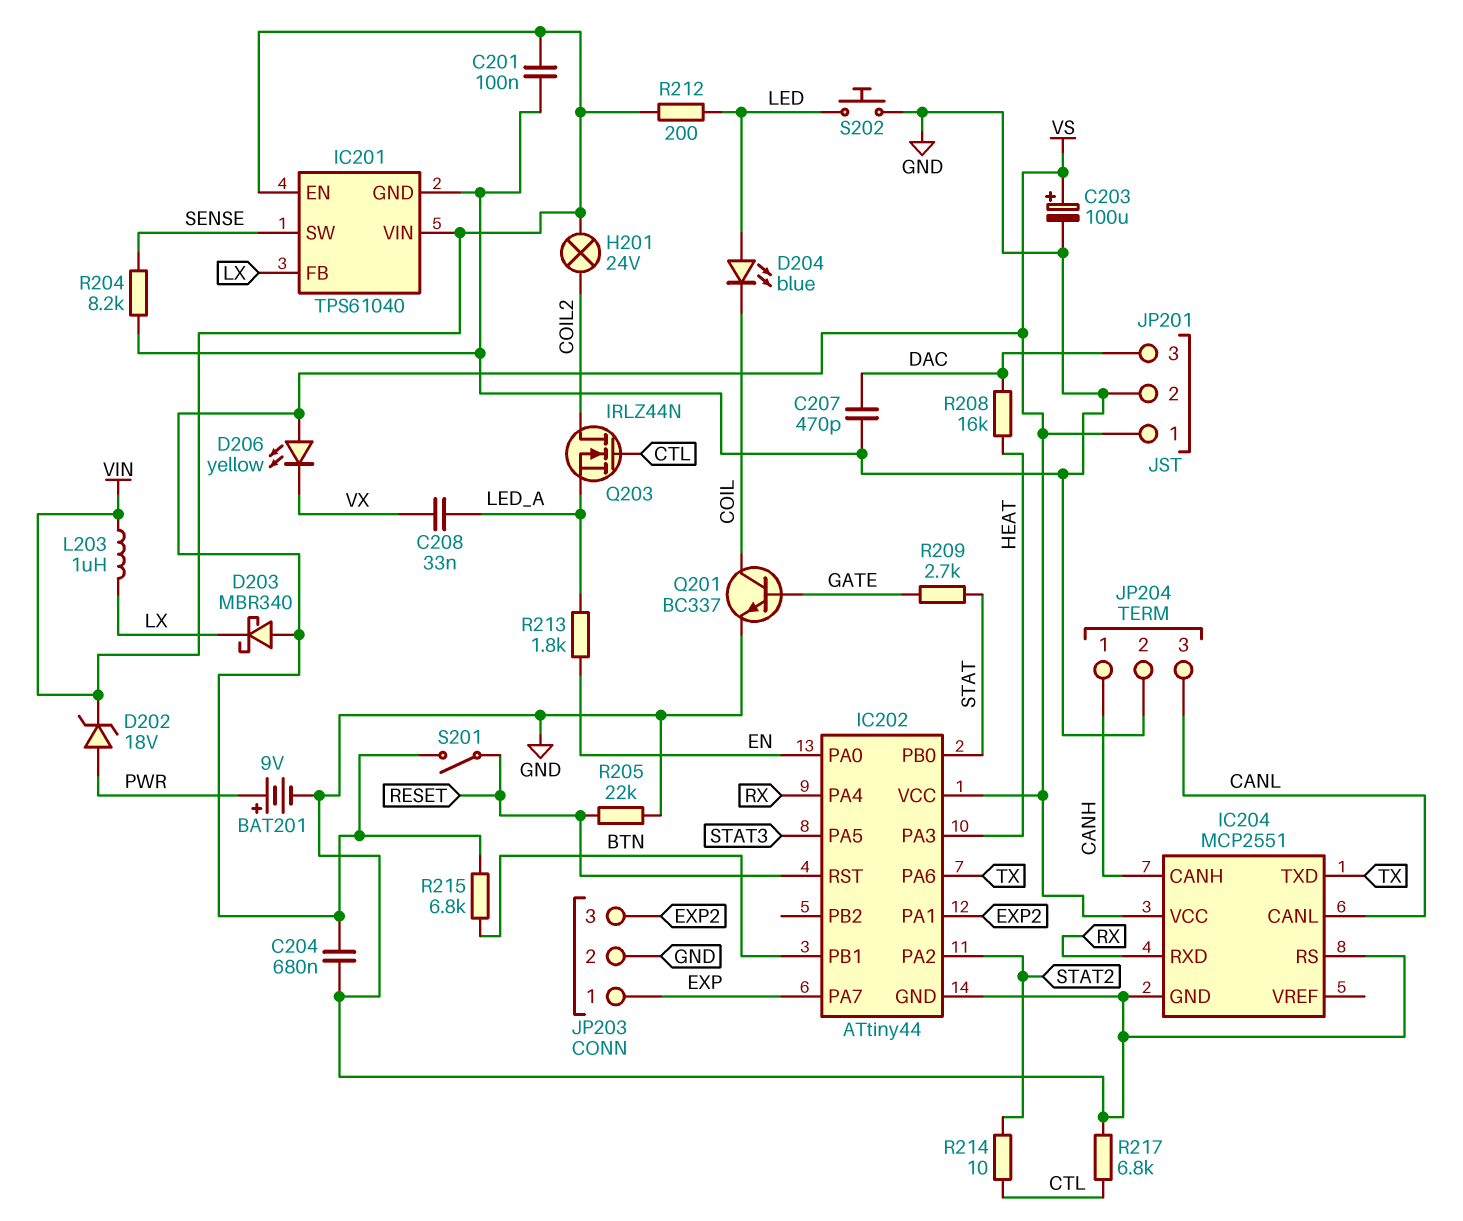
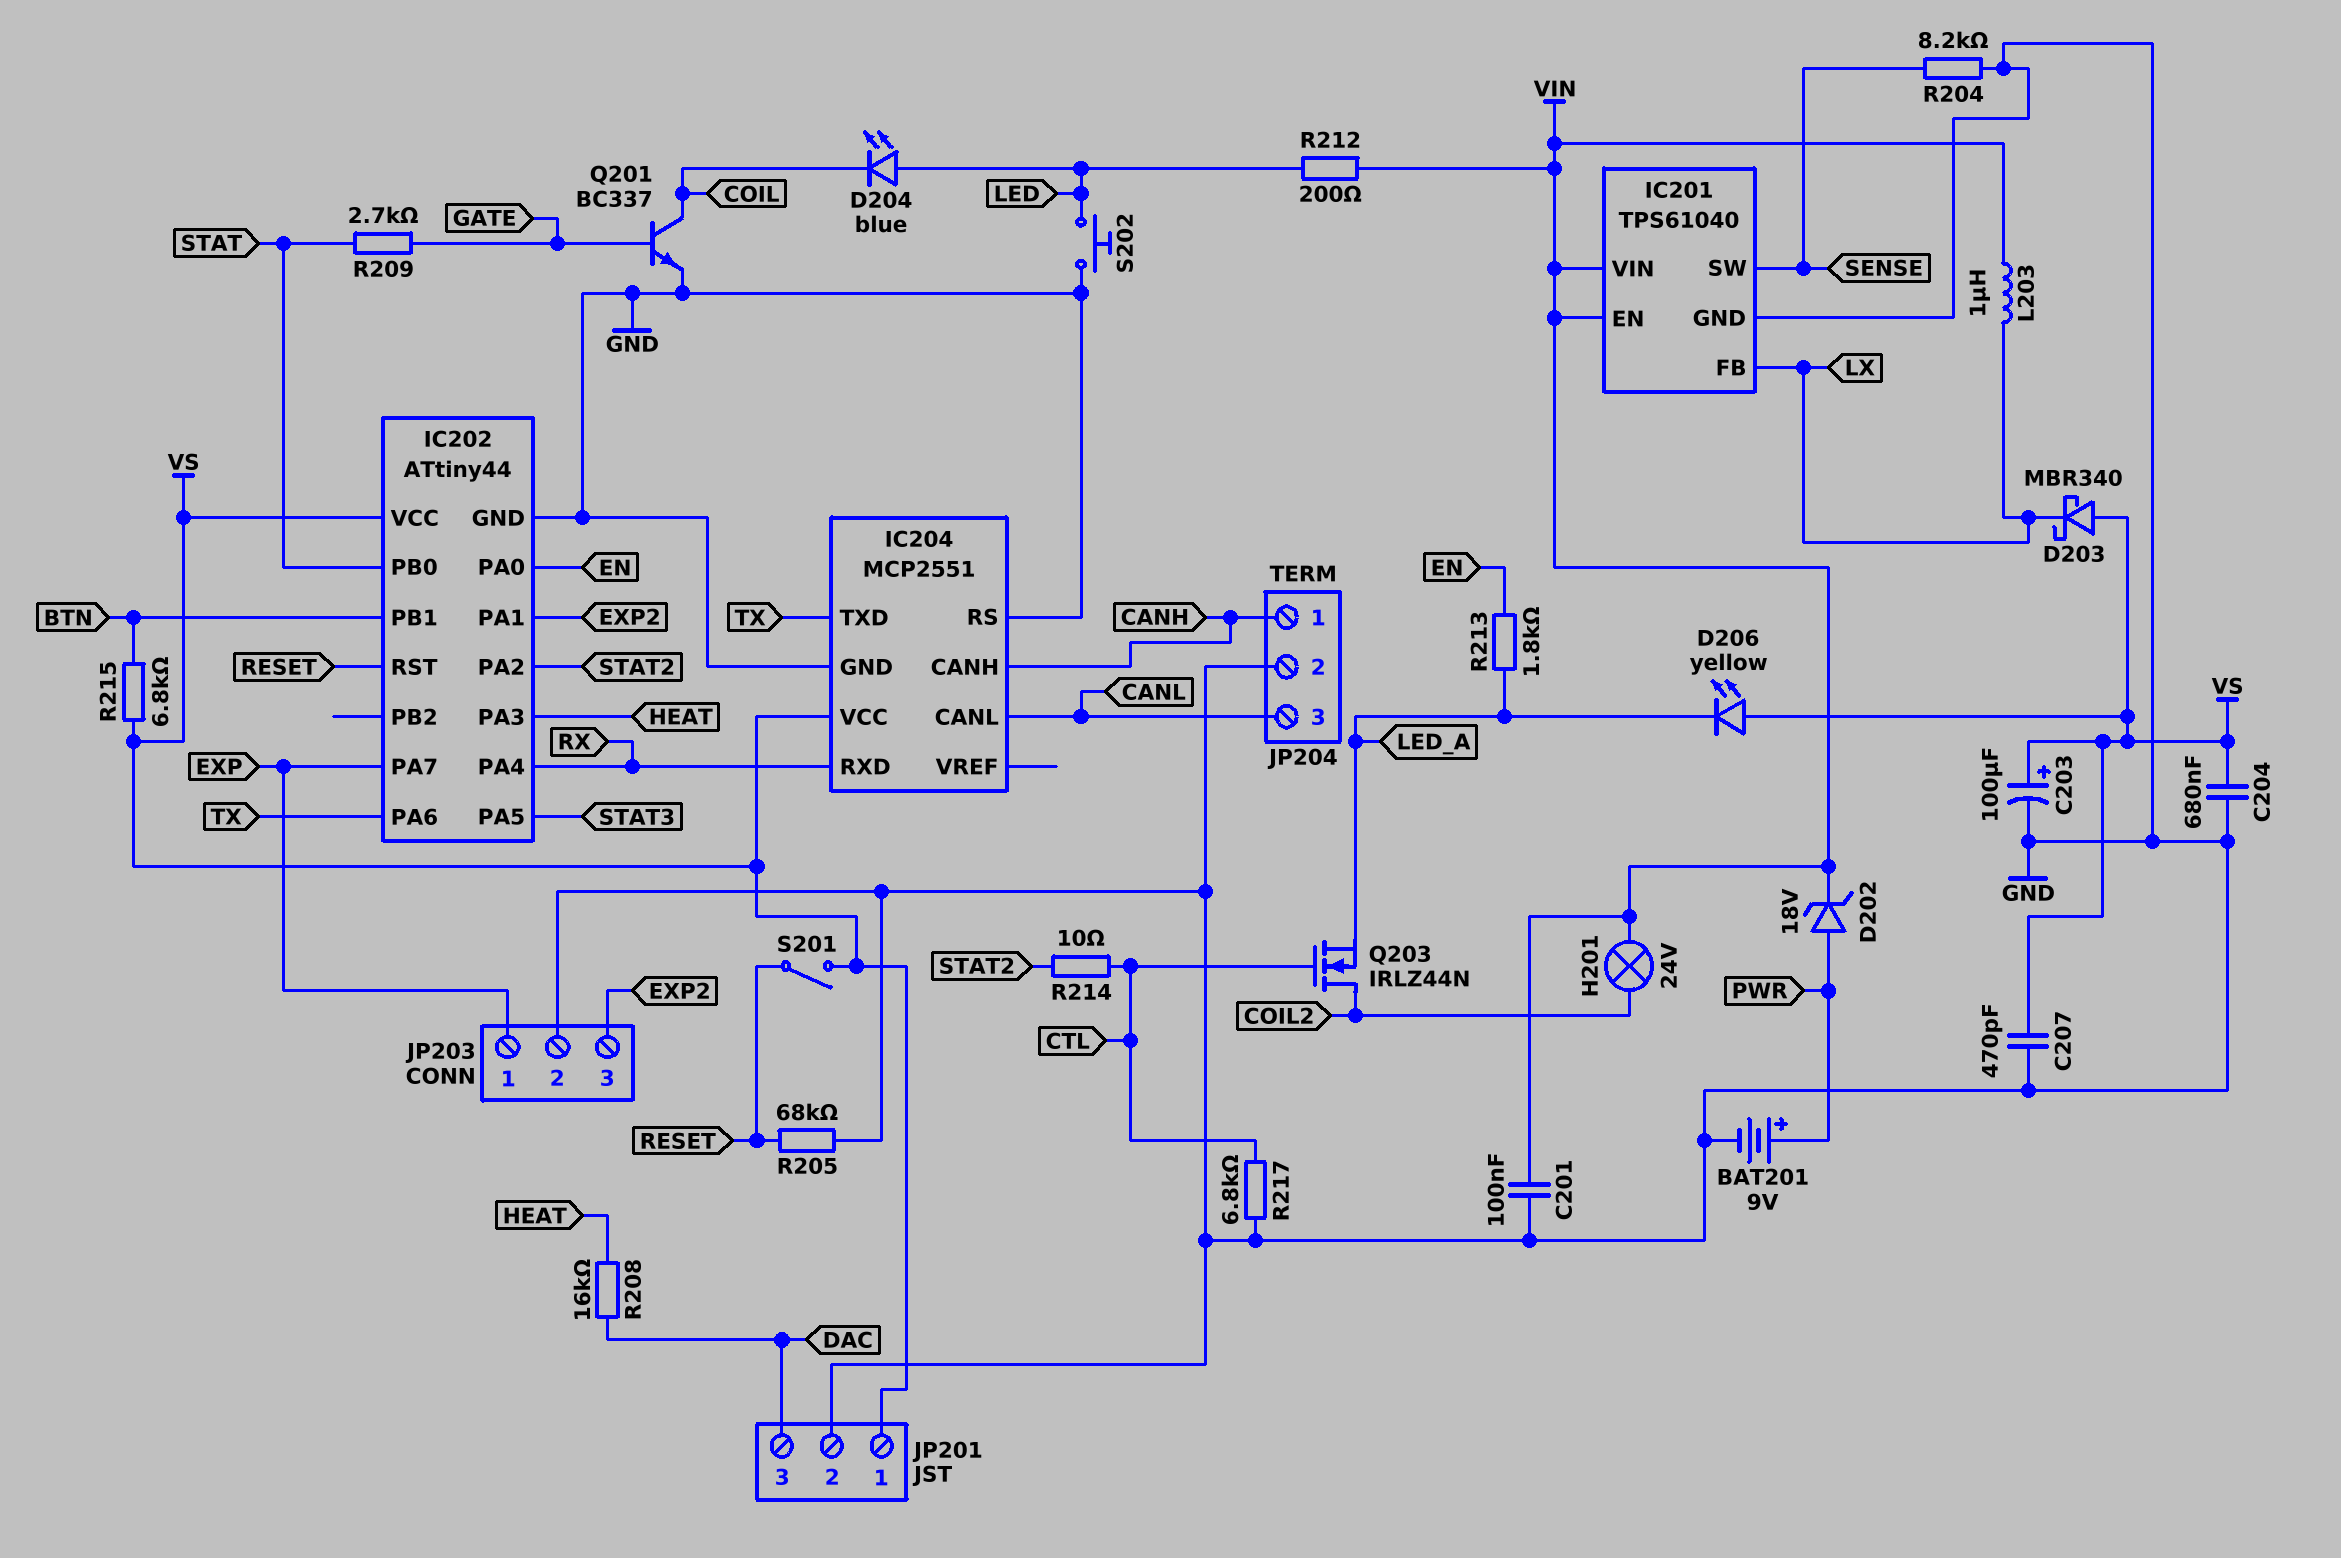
C207: 470pF (DAC, GND) -> 470pF (GND, VS)
C208: 33nF (LED_A, VX) -> none
D206: LED yellow (A VS, K VX) -> LED yellow (A VS, K LED_A)
R205: 22k (GND, RESET) -> 68k (GND, RESET)

